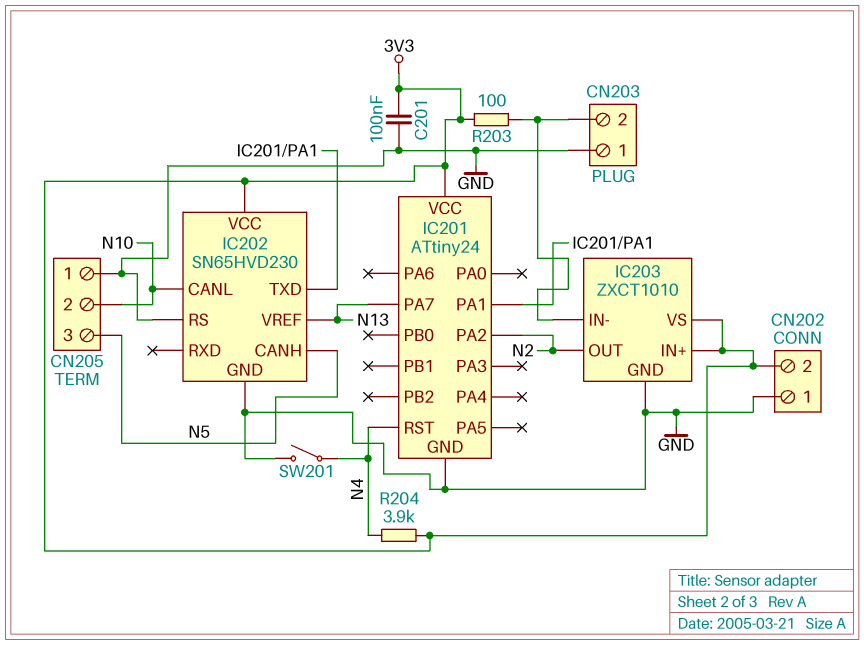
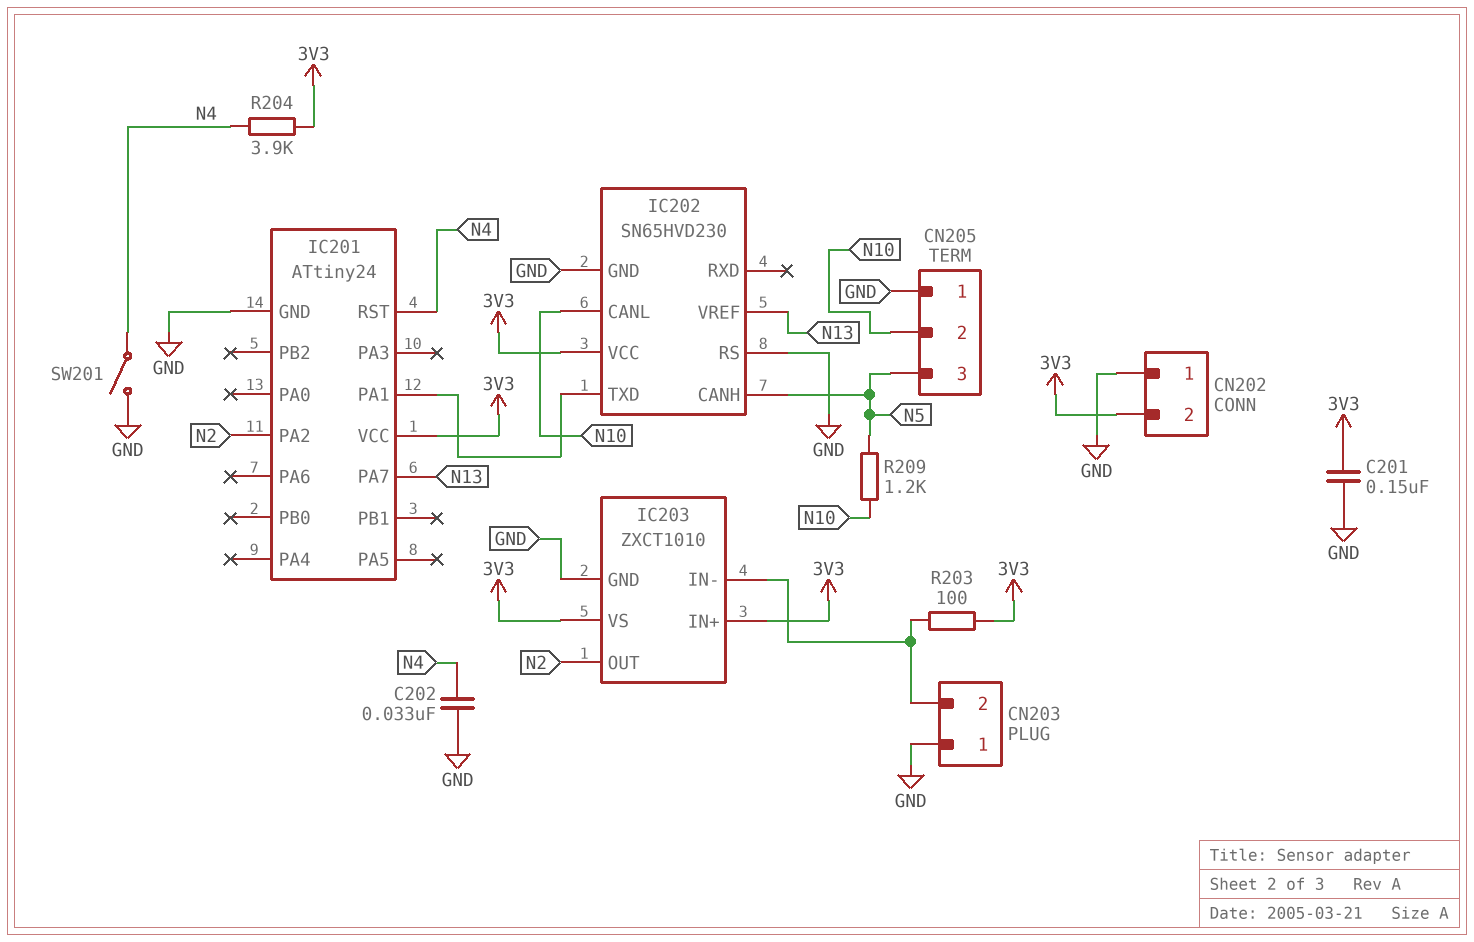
C201: 100nF (3V3, GND) -> 150nF (3V3, GND)
C202: none -> 33nF (GND, N4)
R209: none -> 1.2k (N5, N10)

